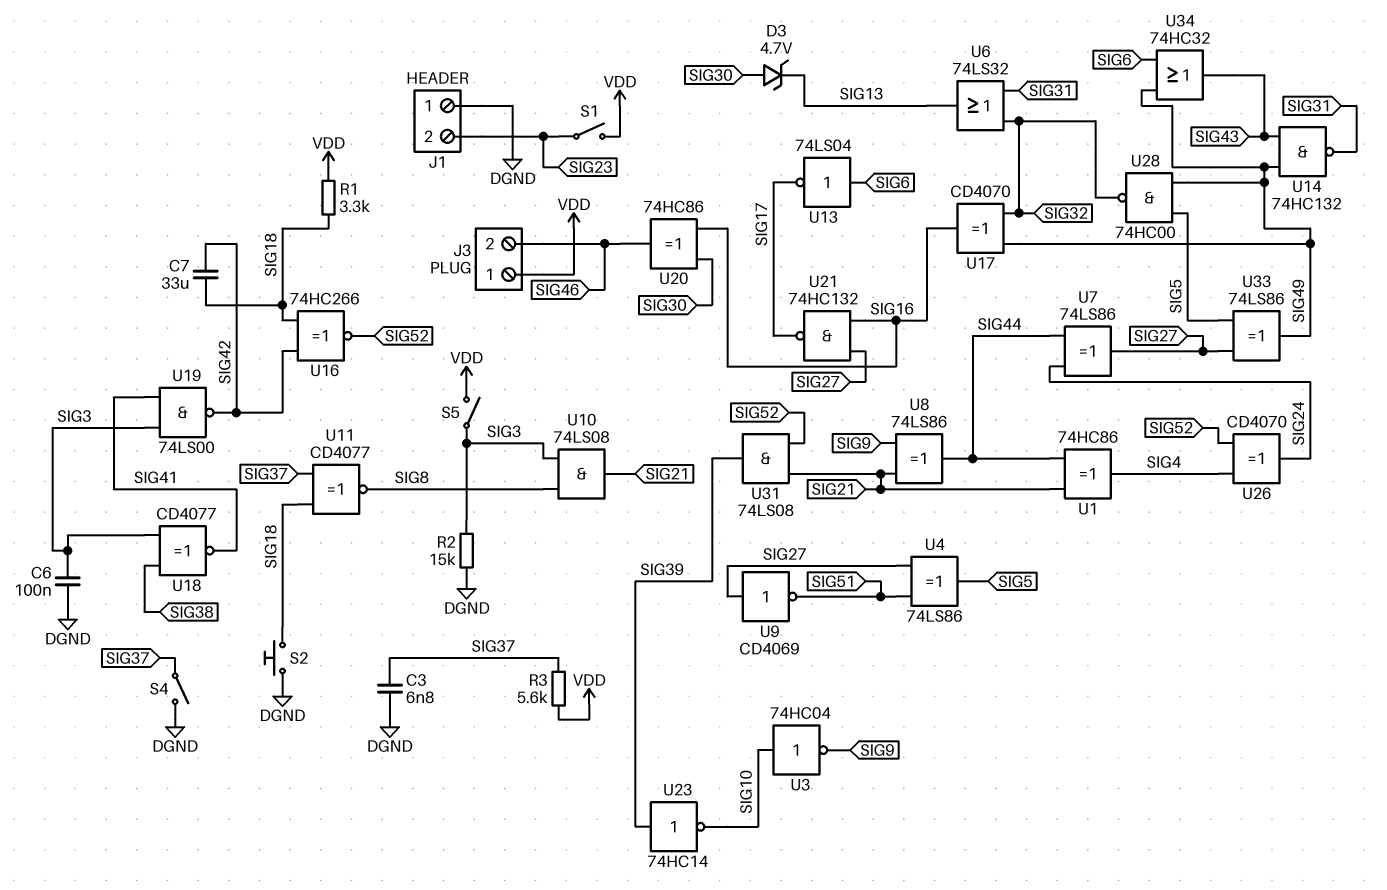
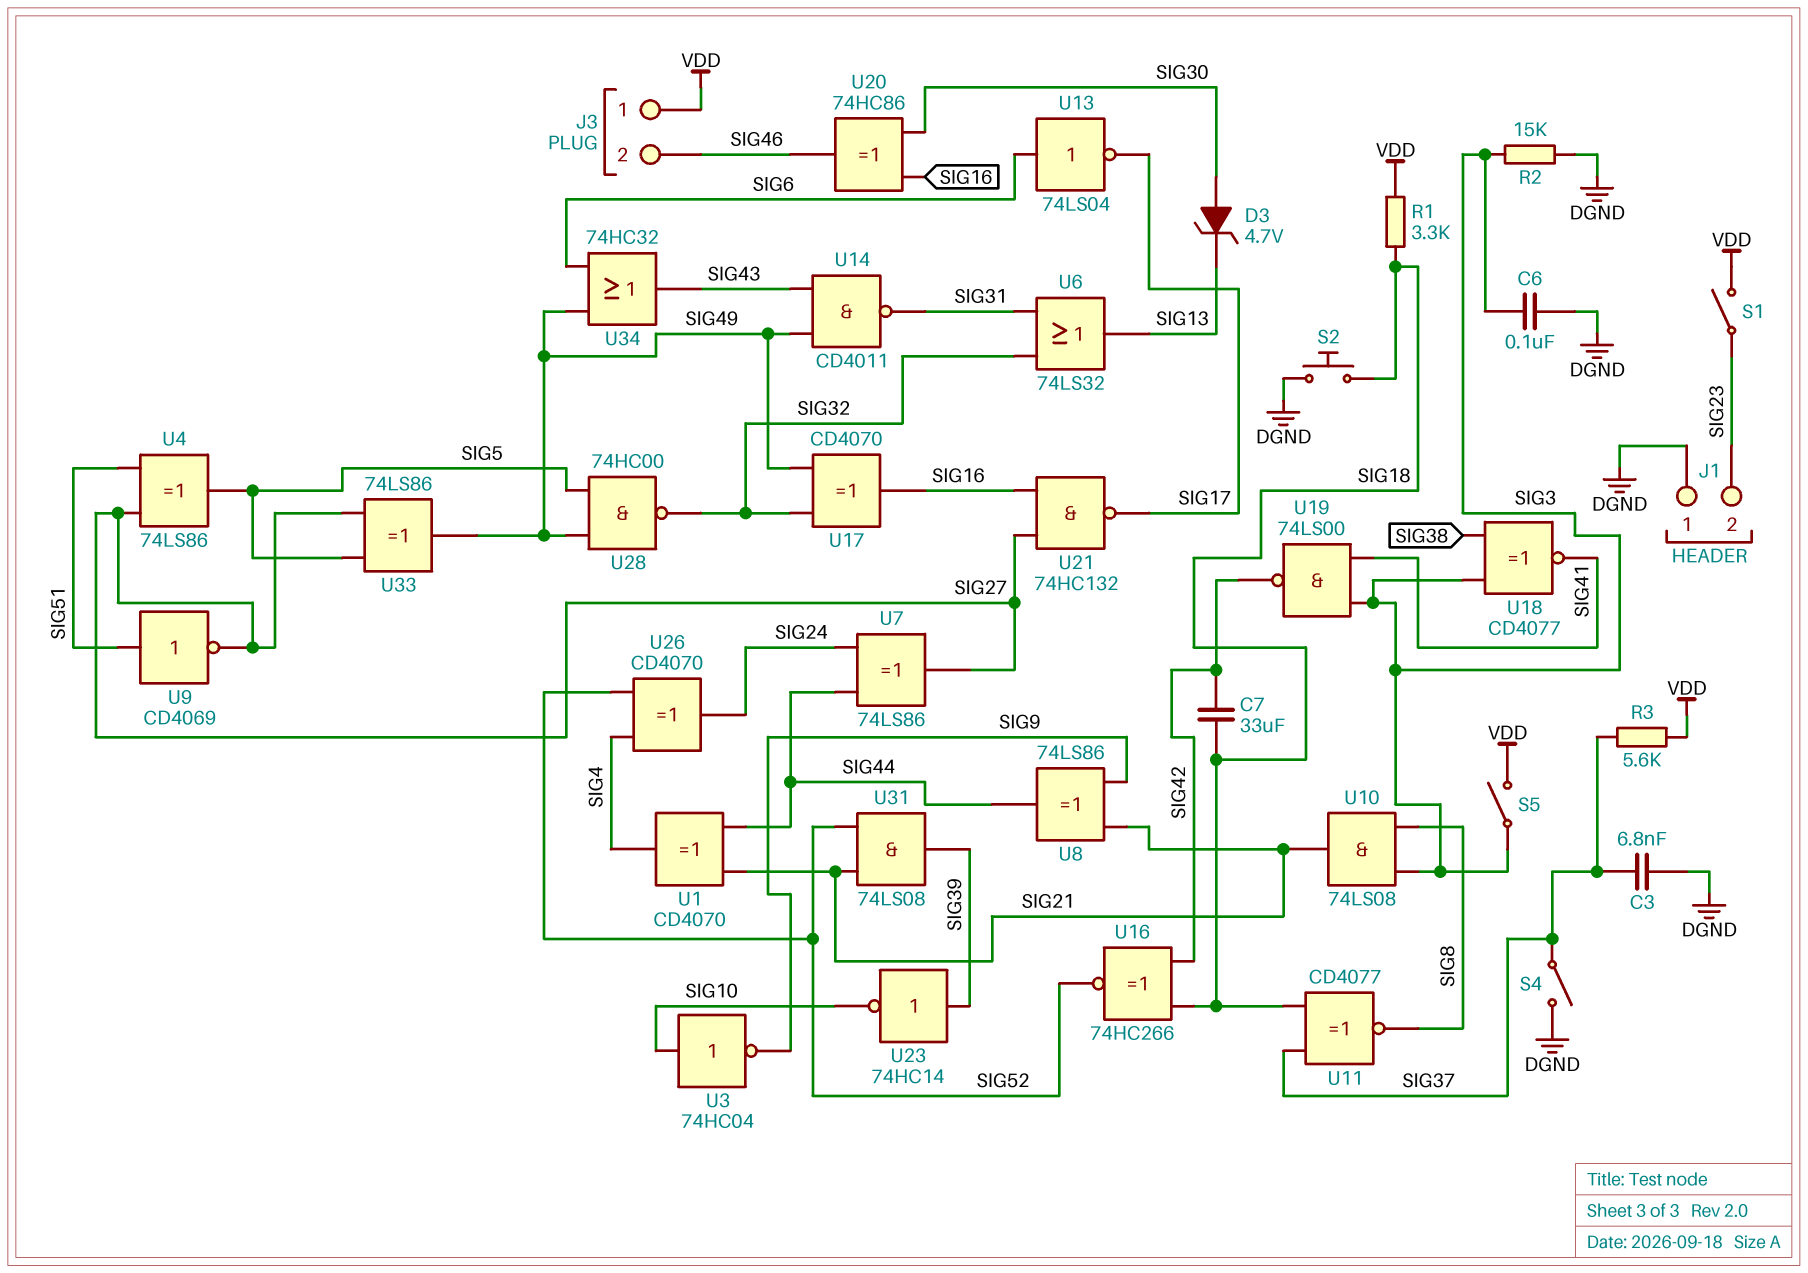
U1: XOR 74HC86 (in SIG21, in SIG44, out SIG4) -> XOR CD4070 (in SIG21, in SIG44, out SIG4)
U9: NOT CD4069 (in SIG27, out SIG51) -> NOT CD4069 (in SIG51, out SIG27)
U14: NAND 74HC132 (in SIG43, in SIG49, out SIG31) -> NAND CD4011 (in SIG43, in SIG49, out SIG31)

